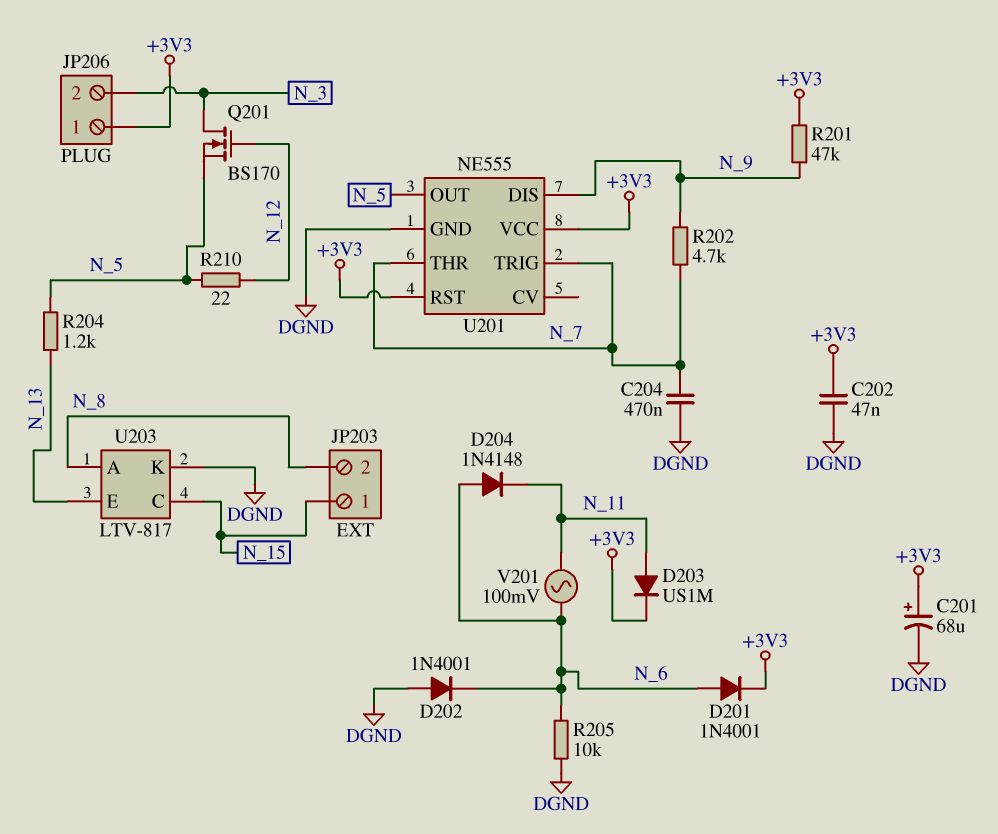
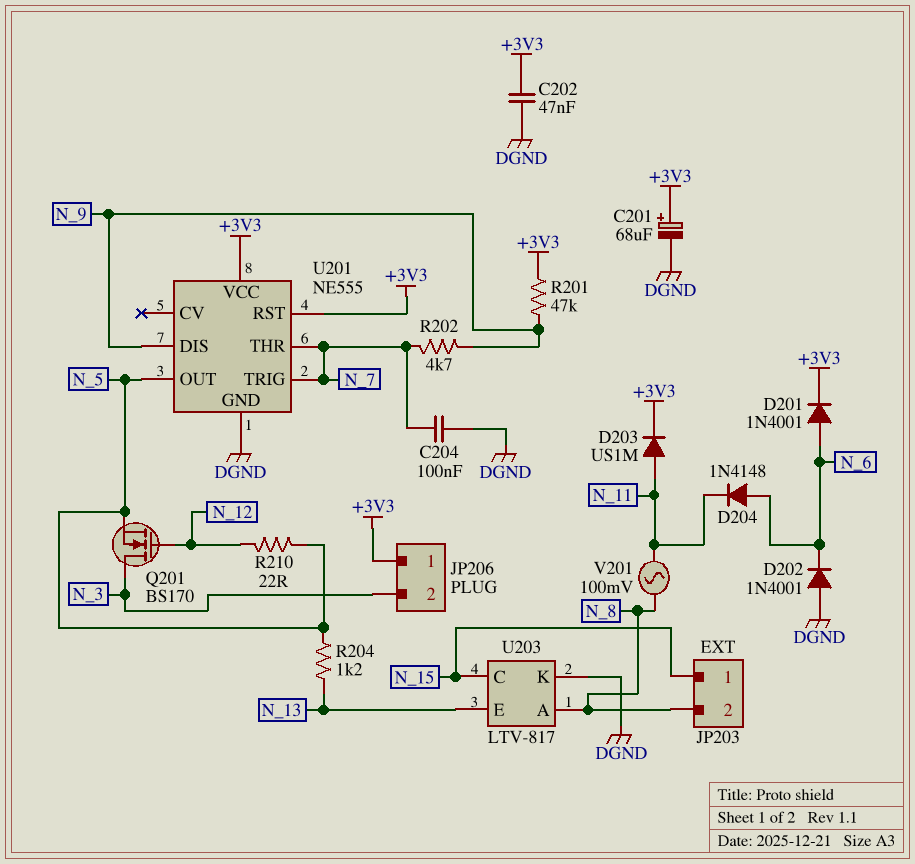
C204: 470nF (DGND, N_7) -> 100nF (DGND, N_7)
R205: 10k (DGND, N_6) -> none
V201: AC 100mV (N_6, N_11) -> AC 100mV (N_8, N_11)

